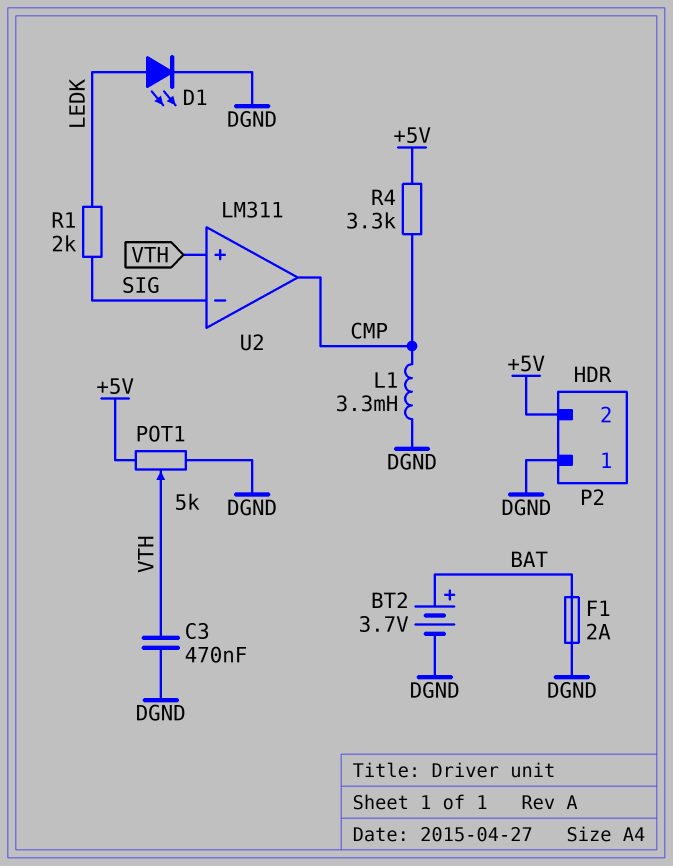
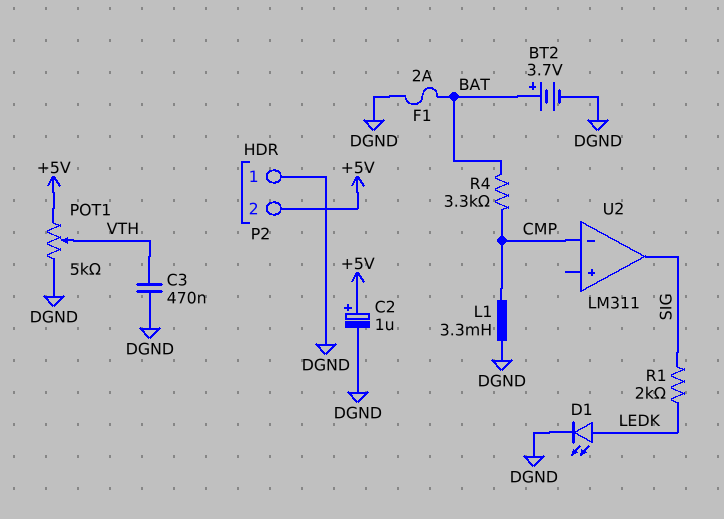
C2: none -> 1uF (plus +5V, minus DGND)
R4: 3.3k (+5V, CMP) -> 3.3k (BAT, CMP)
U2 pin in+: VTH -> none
U2 pin in-: SIG -> CMP
U2 pin out: CMP -> SIG

